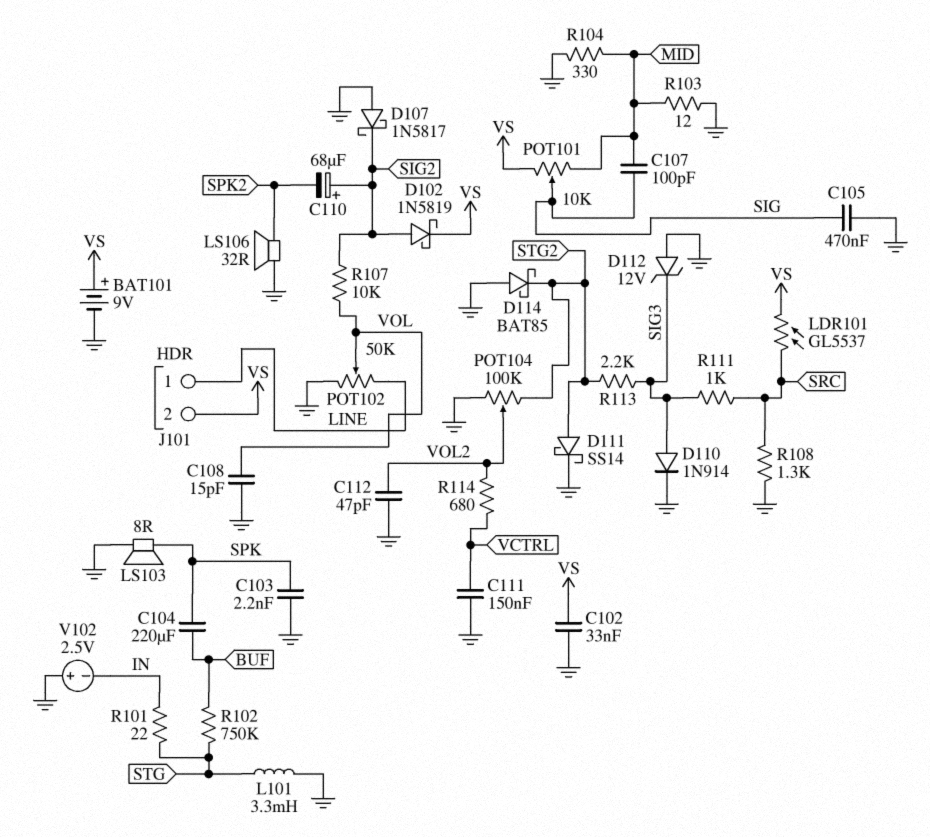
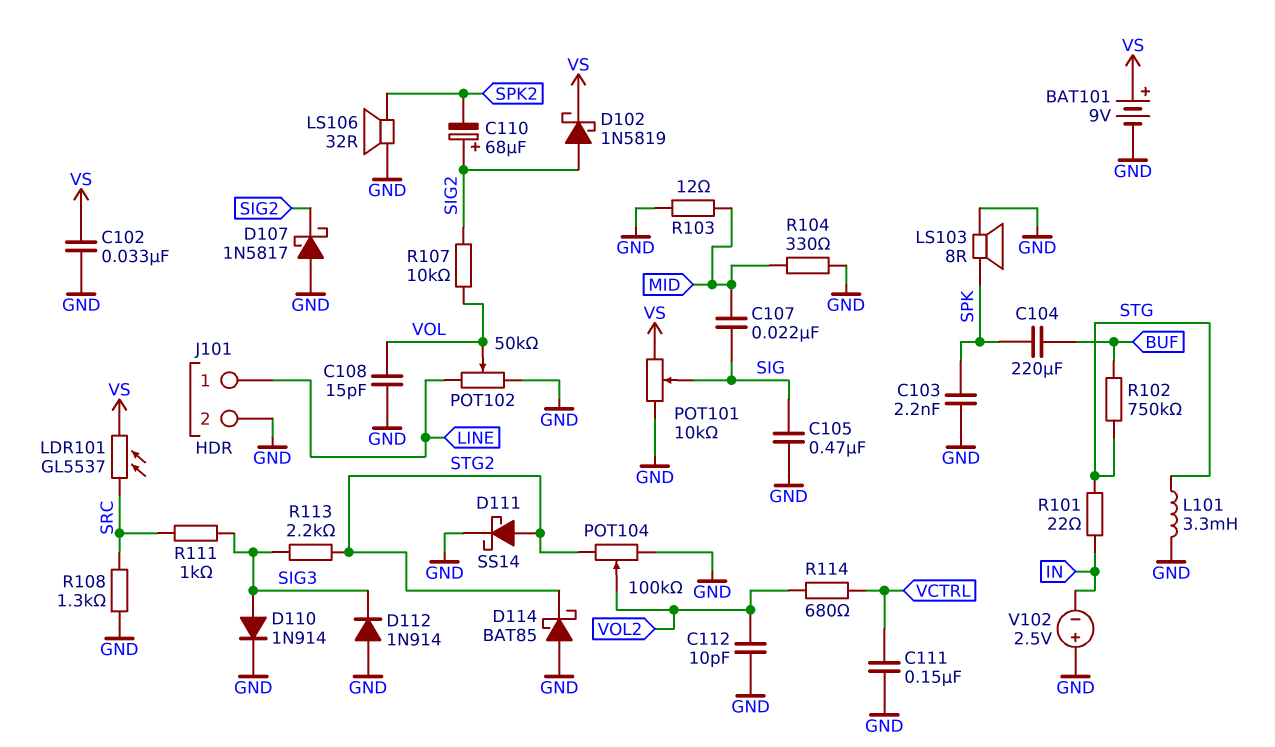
C107: 100pF (MID, SIG) -> 22nF (MID, SIG)
C112: 47pF (GND, VOL2) -> 10pF (GND, VOL2)
D112: zener 12V (A GND, K SIG3) -> diode 1N914 (A GND, K SIG3)
J101 pin 2: VS -> GND
POT101: 10k (MID, VS, wiper SIG) -> 10k (GND, VS, wiper SIG)

